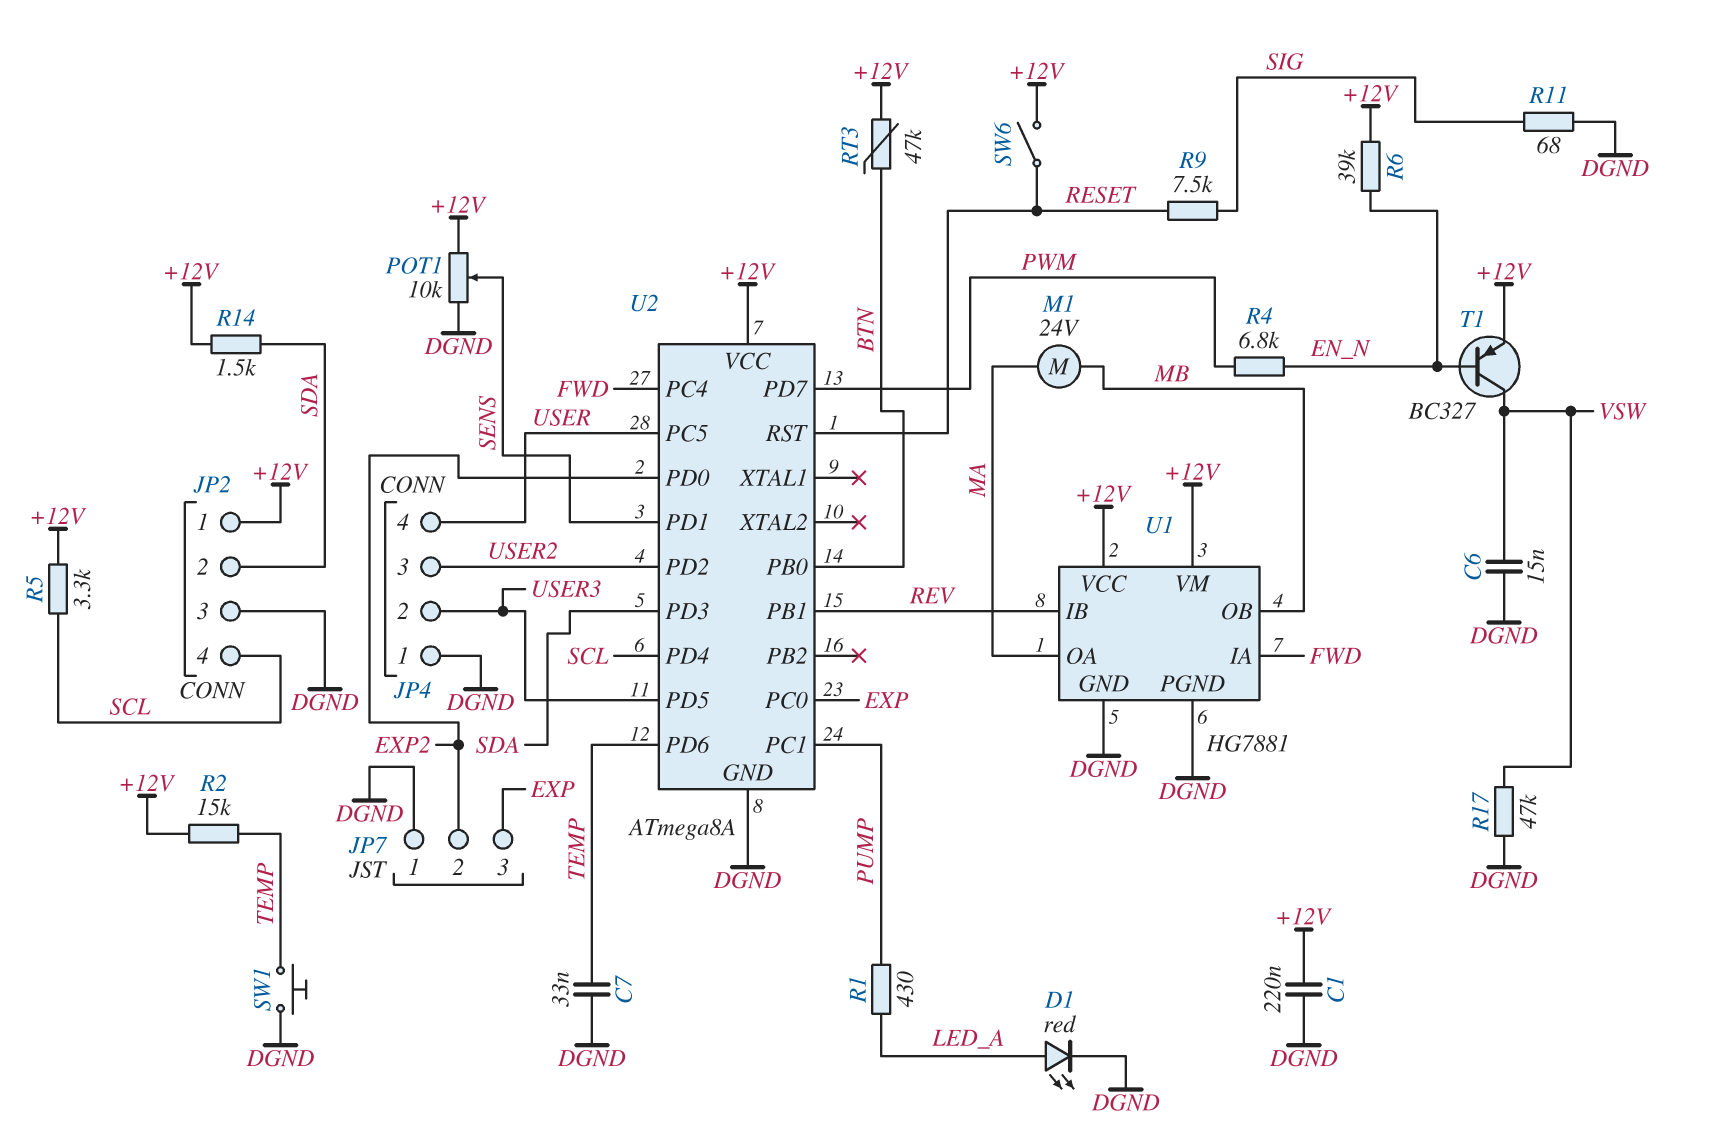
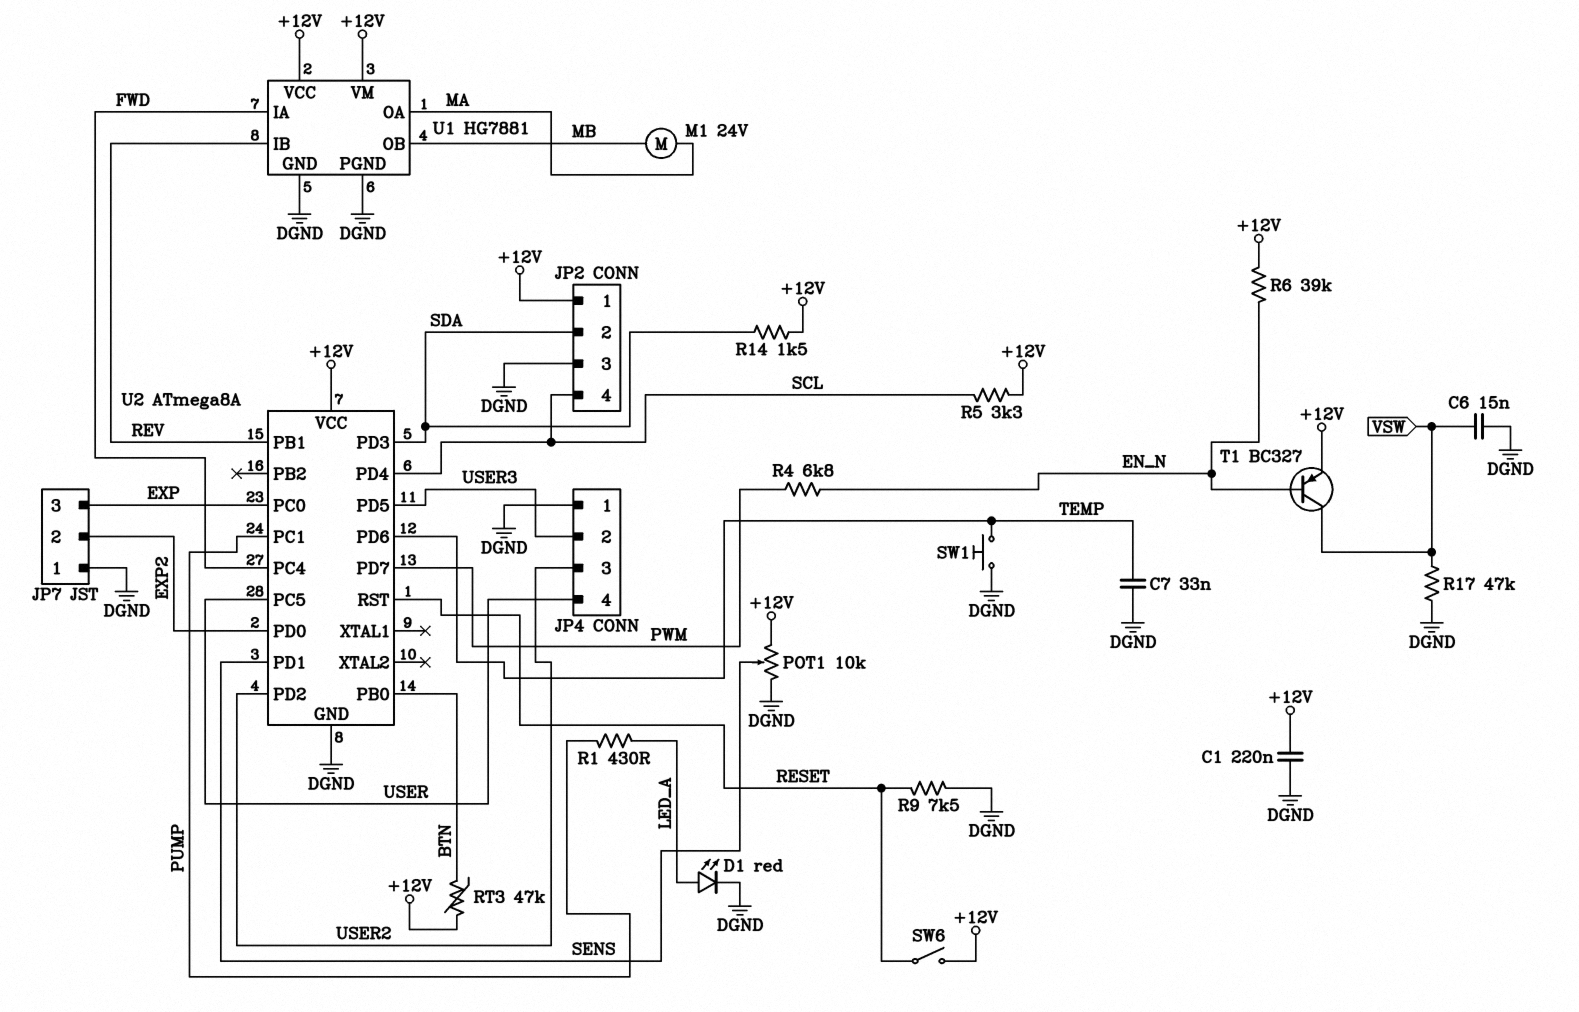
R2: 15k (+12V, TEMP) -> none
R9: 7.5k (RESET, SIG) -> 7.5k (DGND, RESET)
R11: 68 (DGND, SIG) -> none

